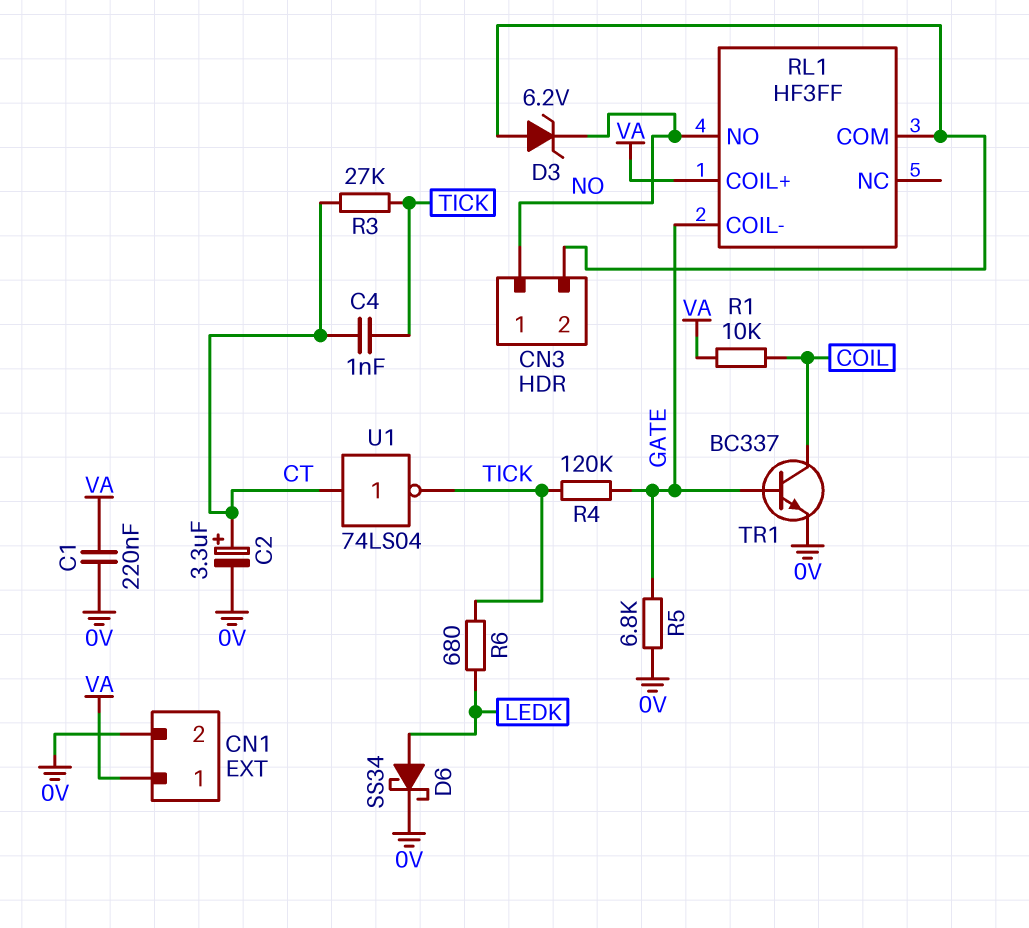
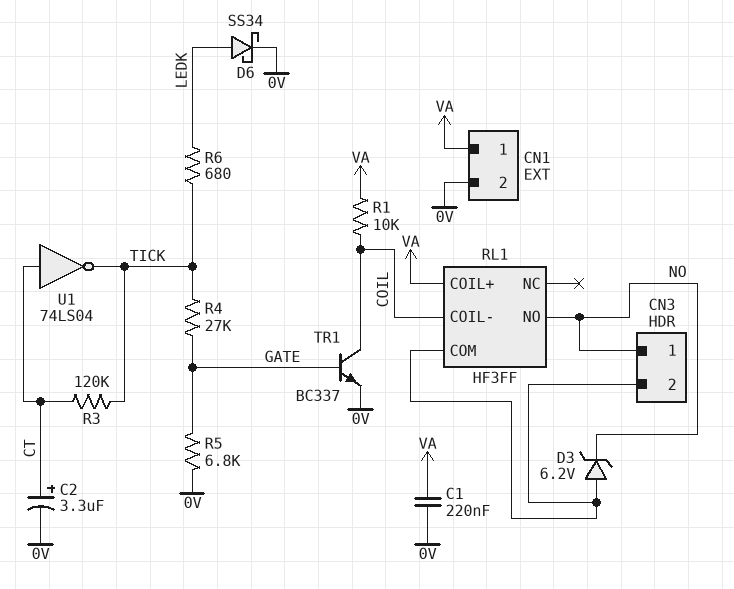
C4: 1nF (CT, TICK) -> none
R3: 27k (CT, TICK) -> 120k (CT, TICK)
R4: 120k (GATE, TICK) -> 27k (GATE, TICK)
RL1 pin COIL-: GATE -> COIL

